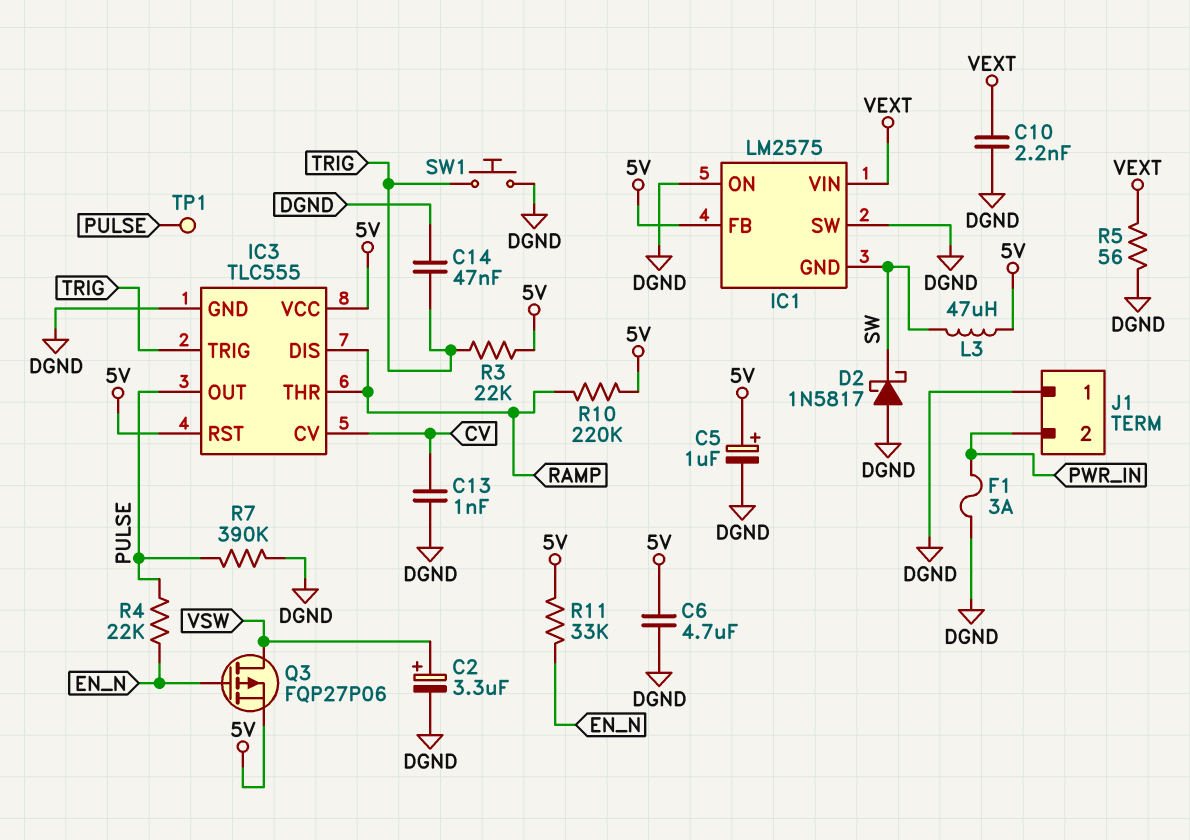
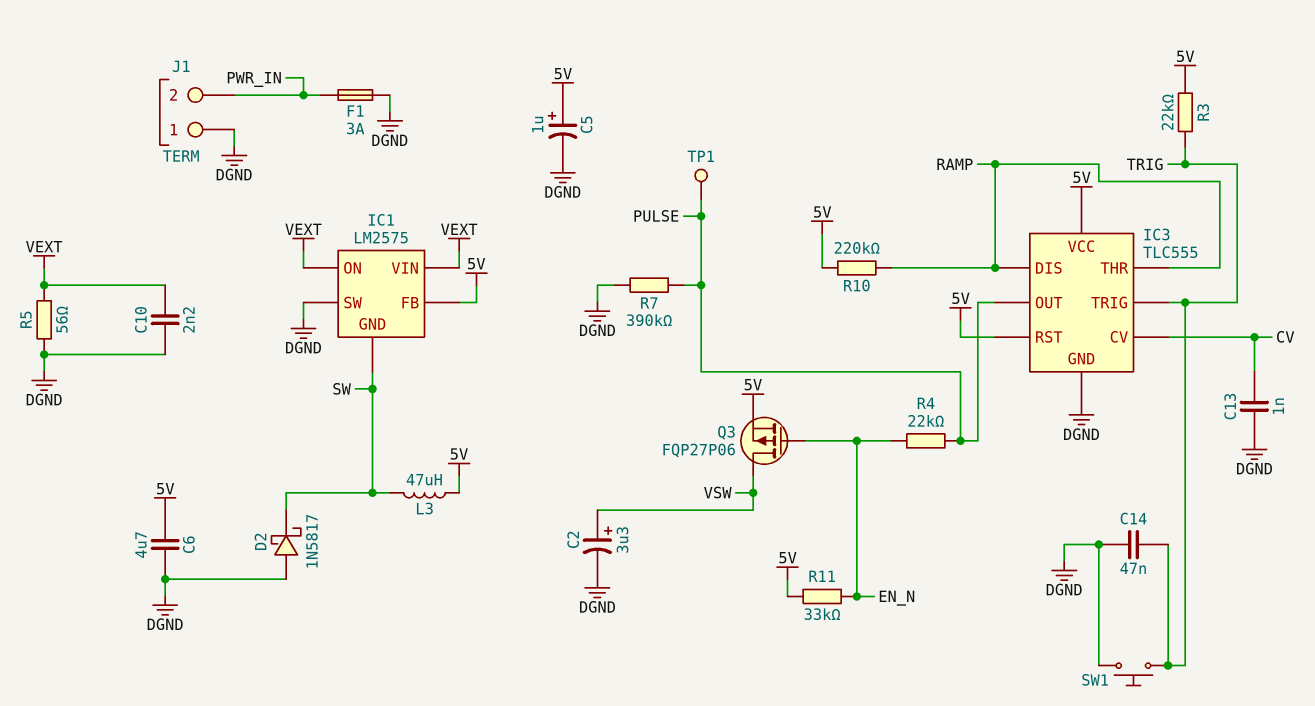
IC1 pin ON: DGND -> VEXT

